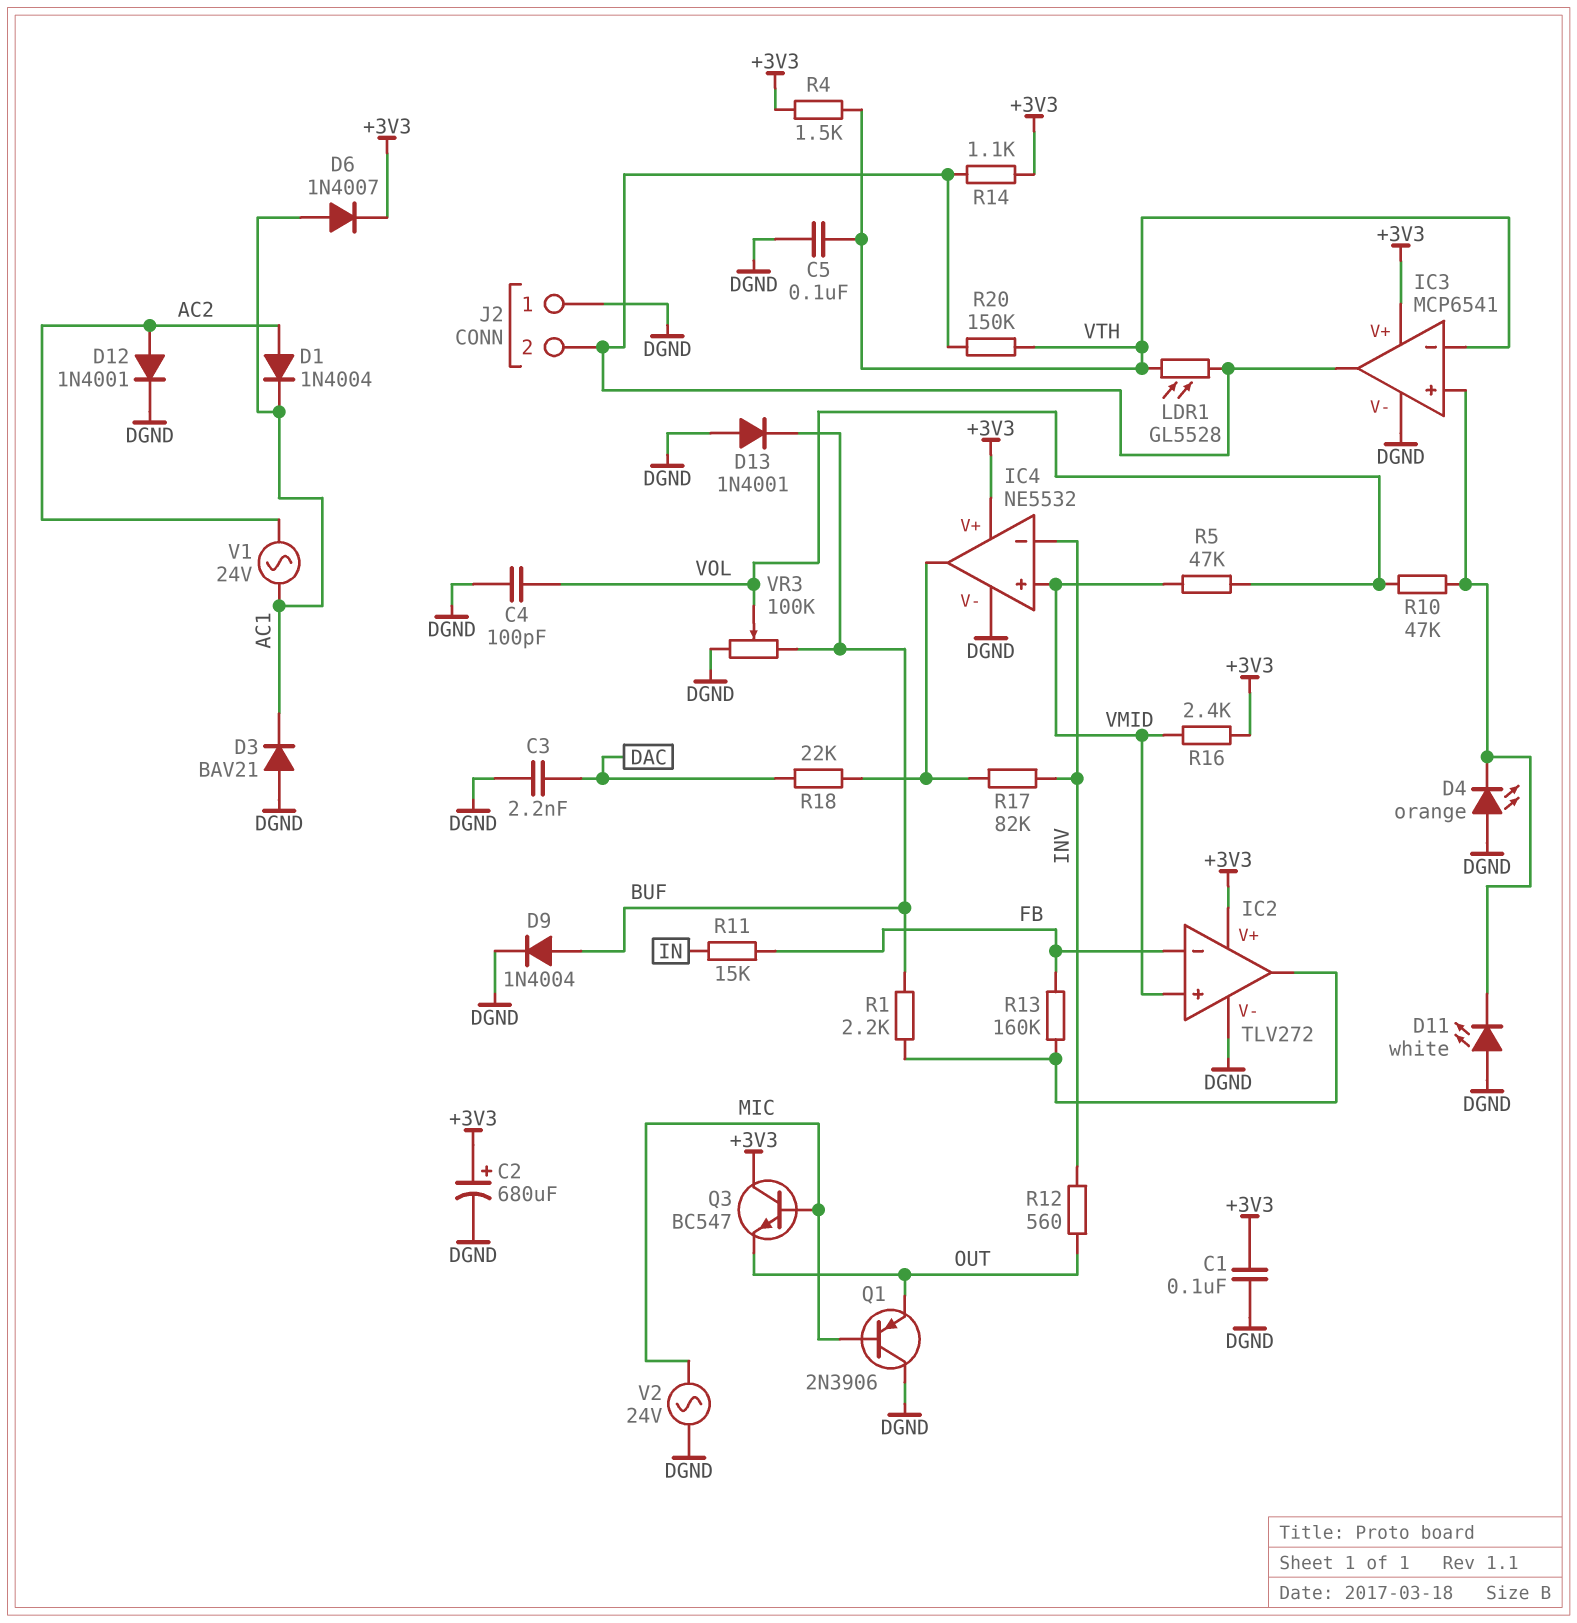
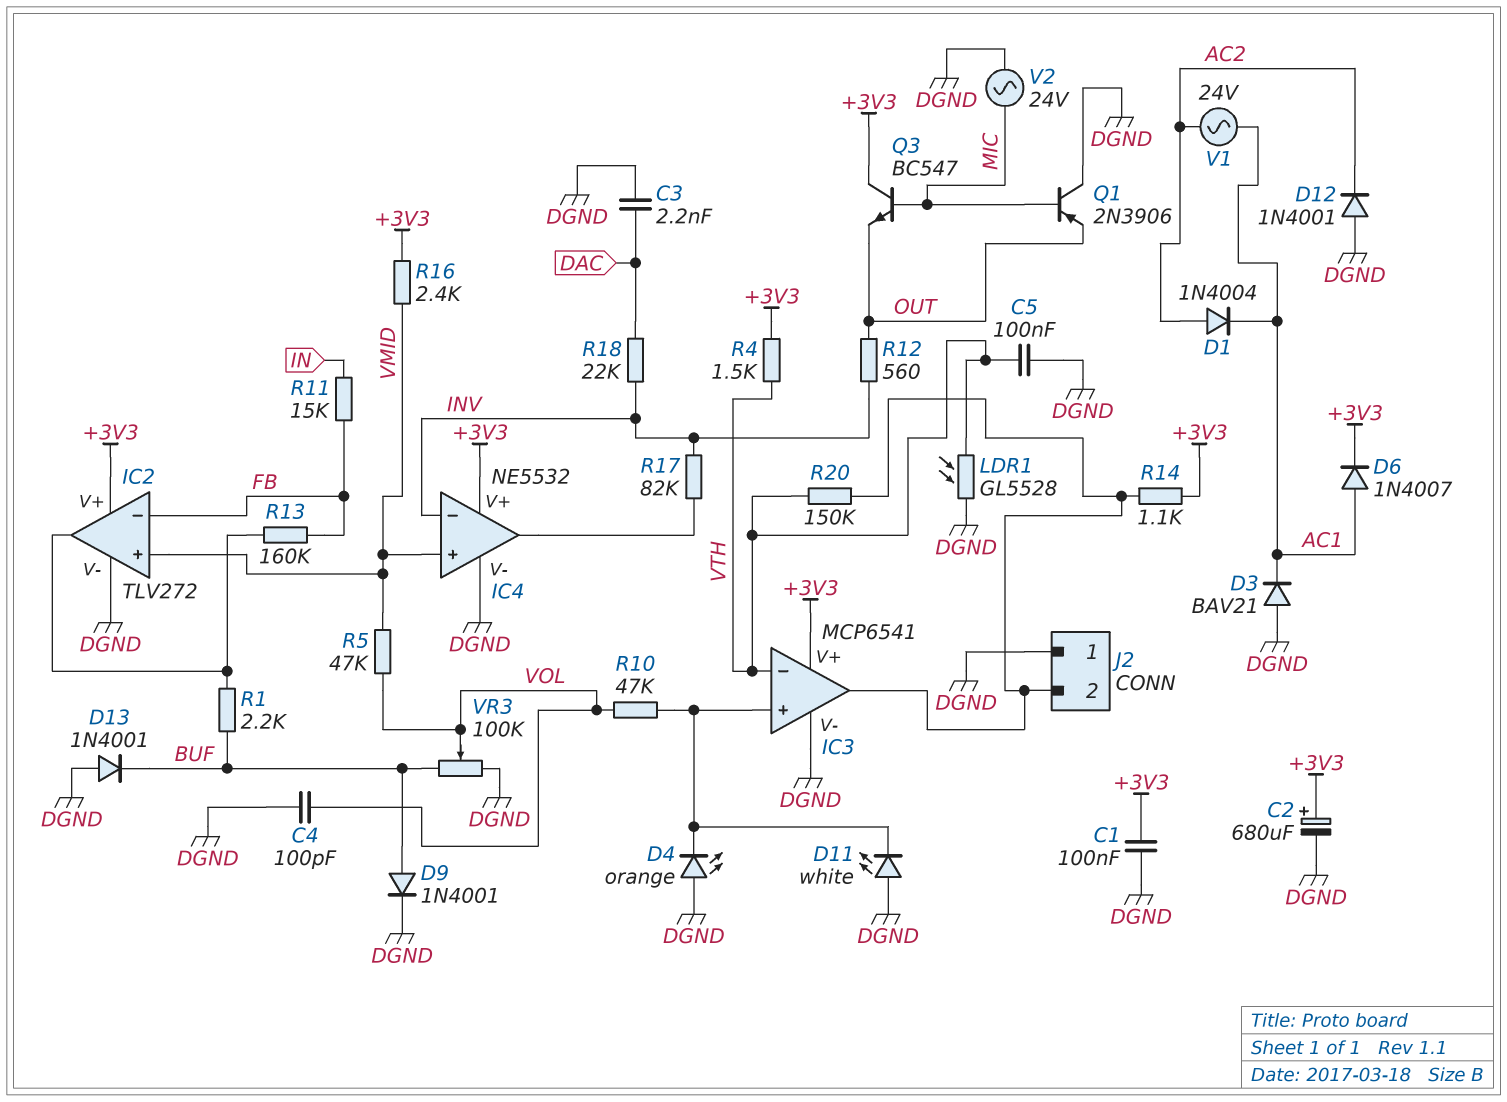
D9: diode 1N4004 (A BUF, K DGND) -> diode 1N4001 (A BUF, K DGND)
D12: diode 1N4001 (A AC2, K DGND) -> diode 1N4001 (A DGND, K AC2)
LDR1: GL5528 (IC3/out, VTH) -> GL5528 (DGND, VTH)
R18: 22k (DAC, IC4/out) -> 22k (DAC, INV)

